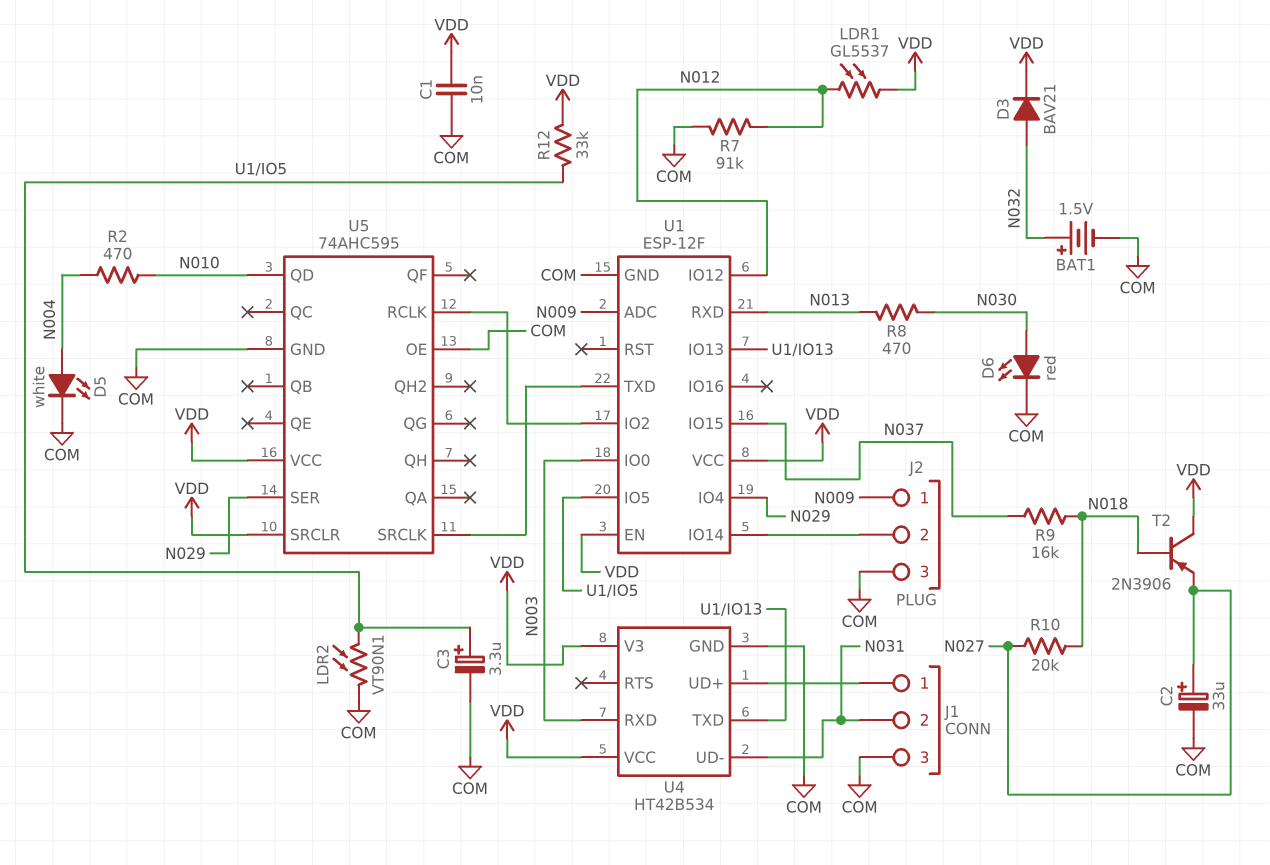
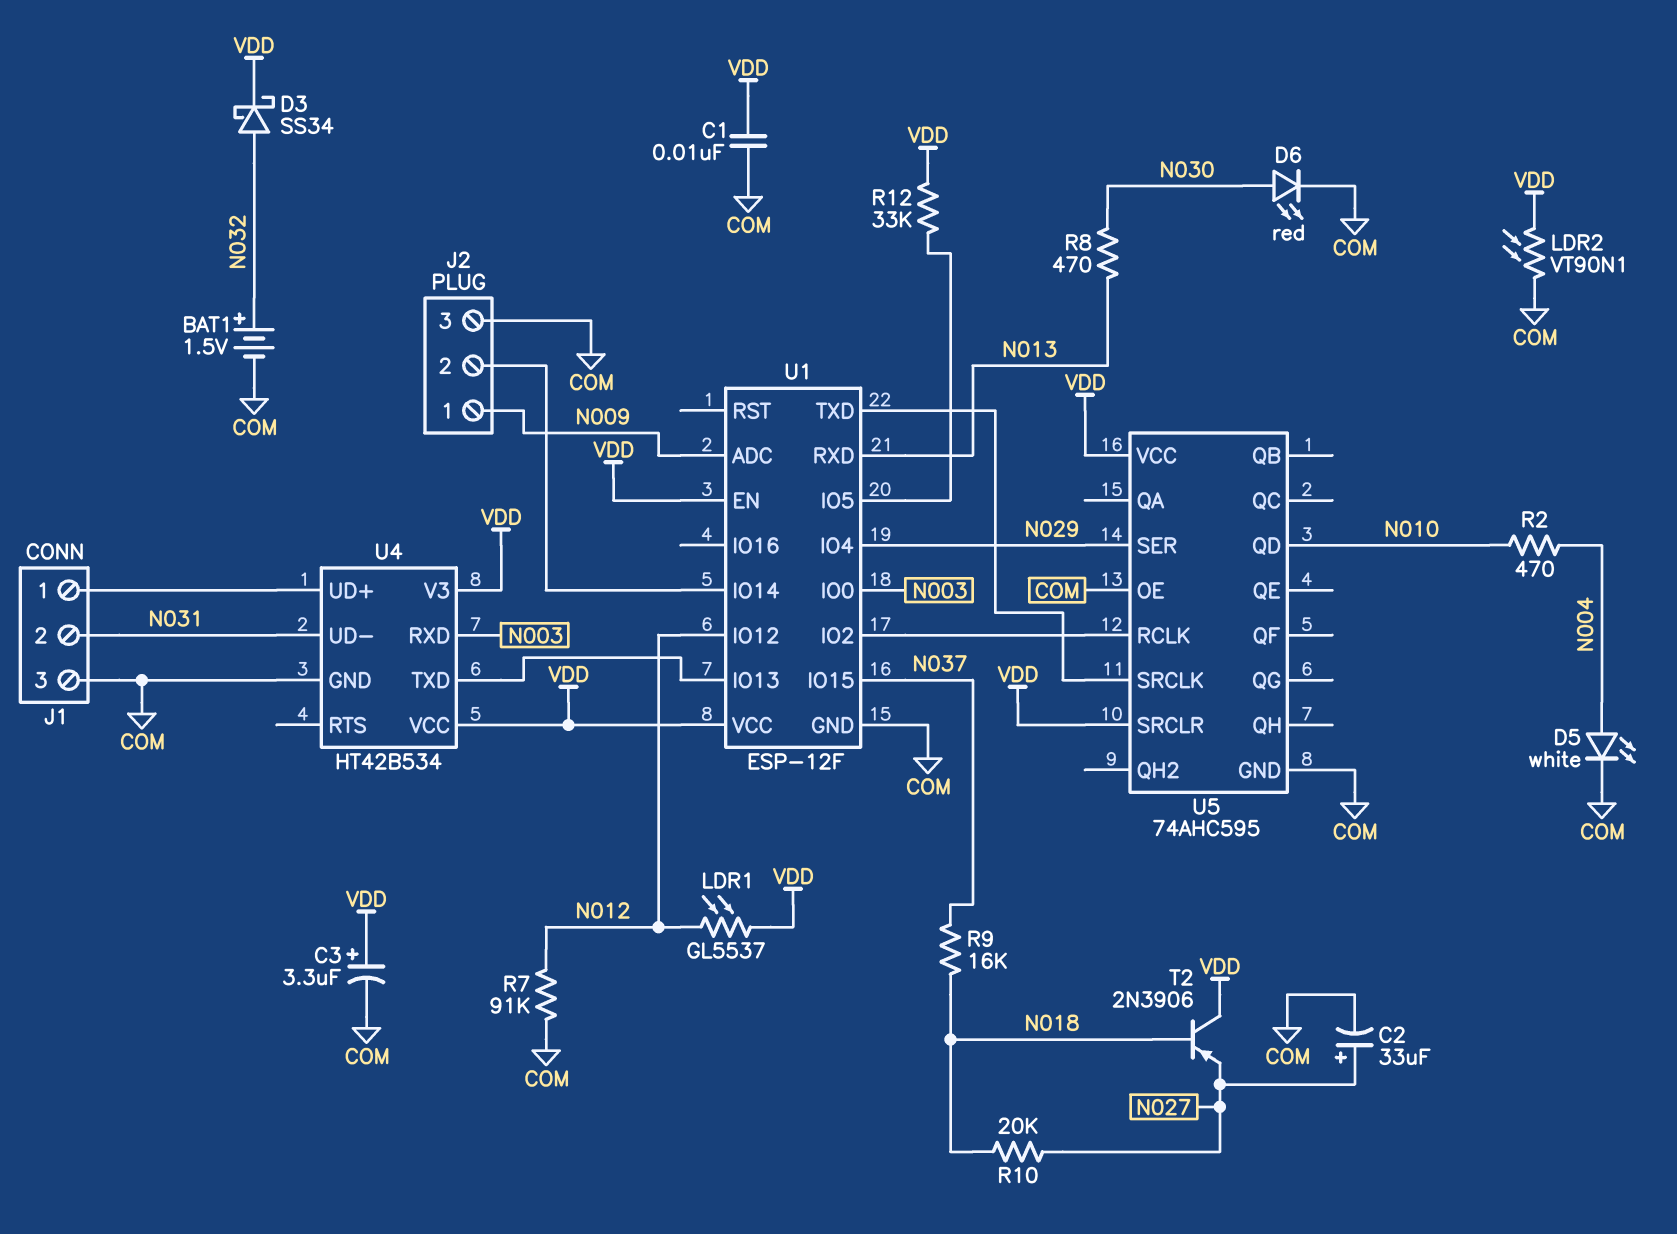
C3: 3.3uF (plus U1/IO5, minus COM) -> 3.3uF (plus VDD, minus COM)
D3: diode BAV21 (A N032, K VDD) -> schottky SS34 (A N032, K VDD)
LDR2: VT90N1 (COM, U1/IO5) -> VT90N1 (COM, VDD)

